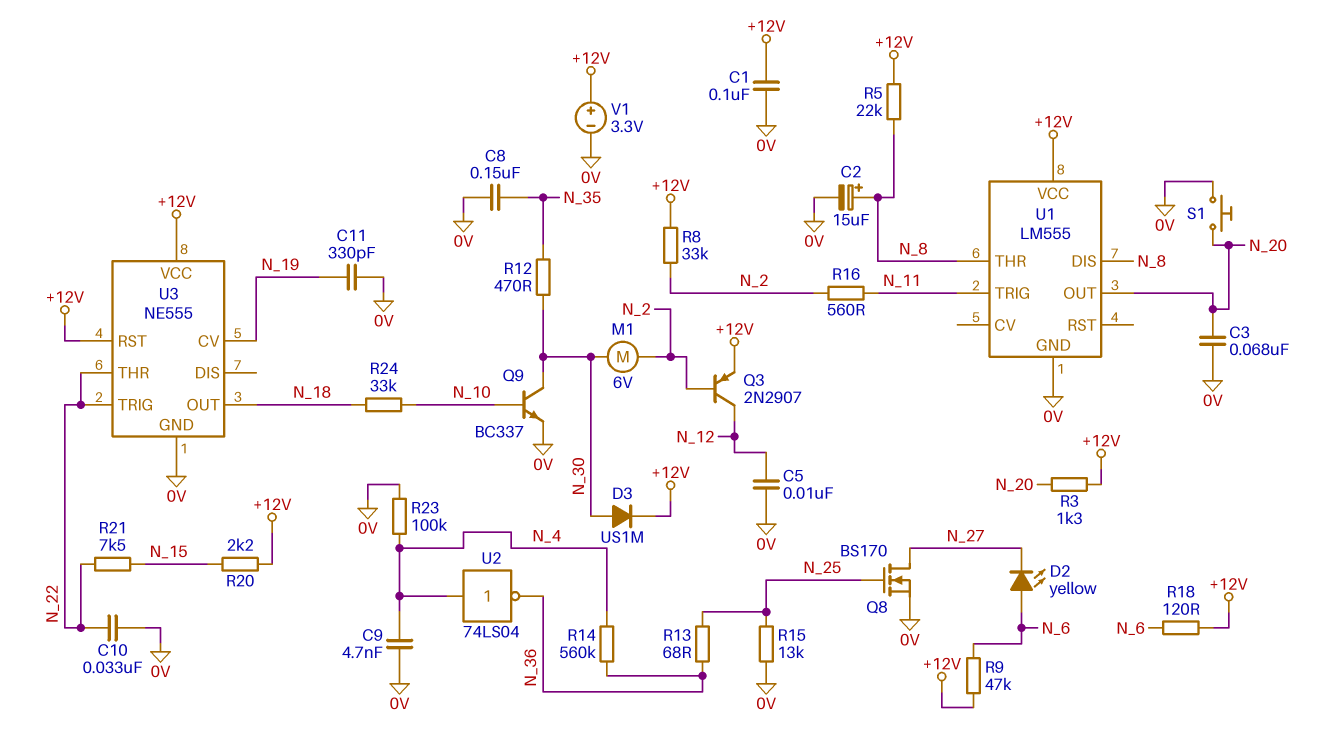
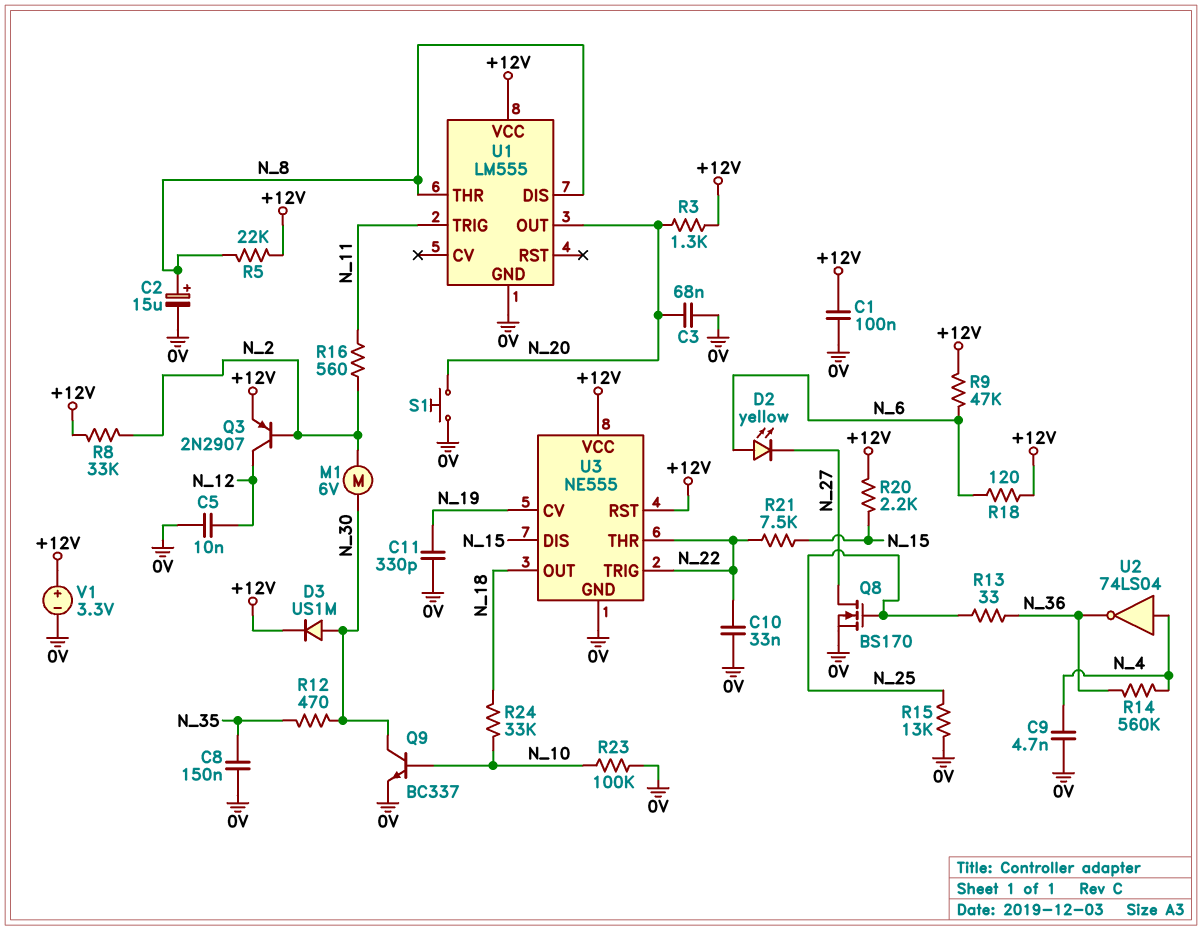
R13: 68 (N_25, N_36) -> 33 (N_25, N_36)
R23: 100k (0V, N_4) -> 100k (0V, N_10)
U3 pin DIS: none -> N_15

